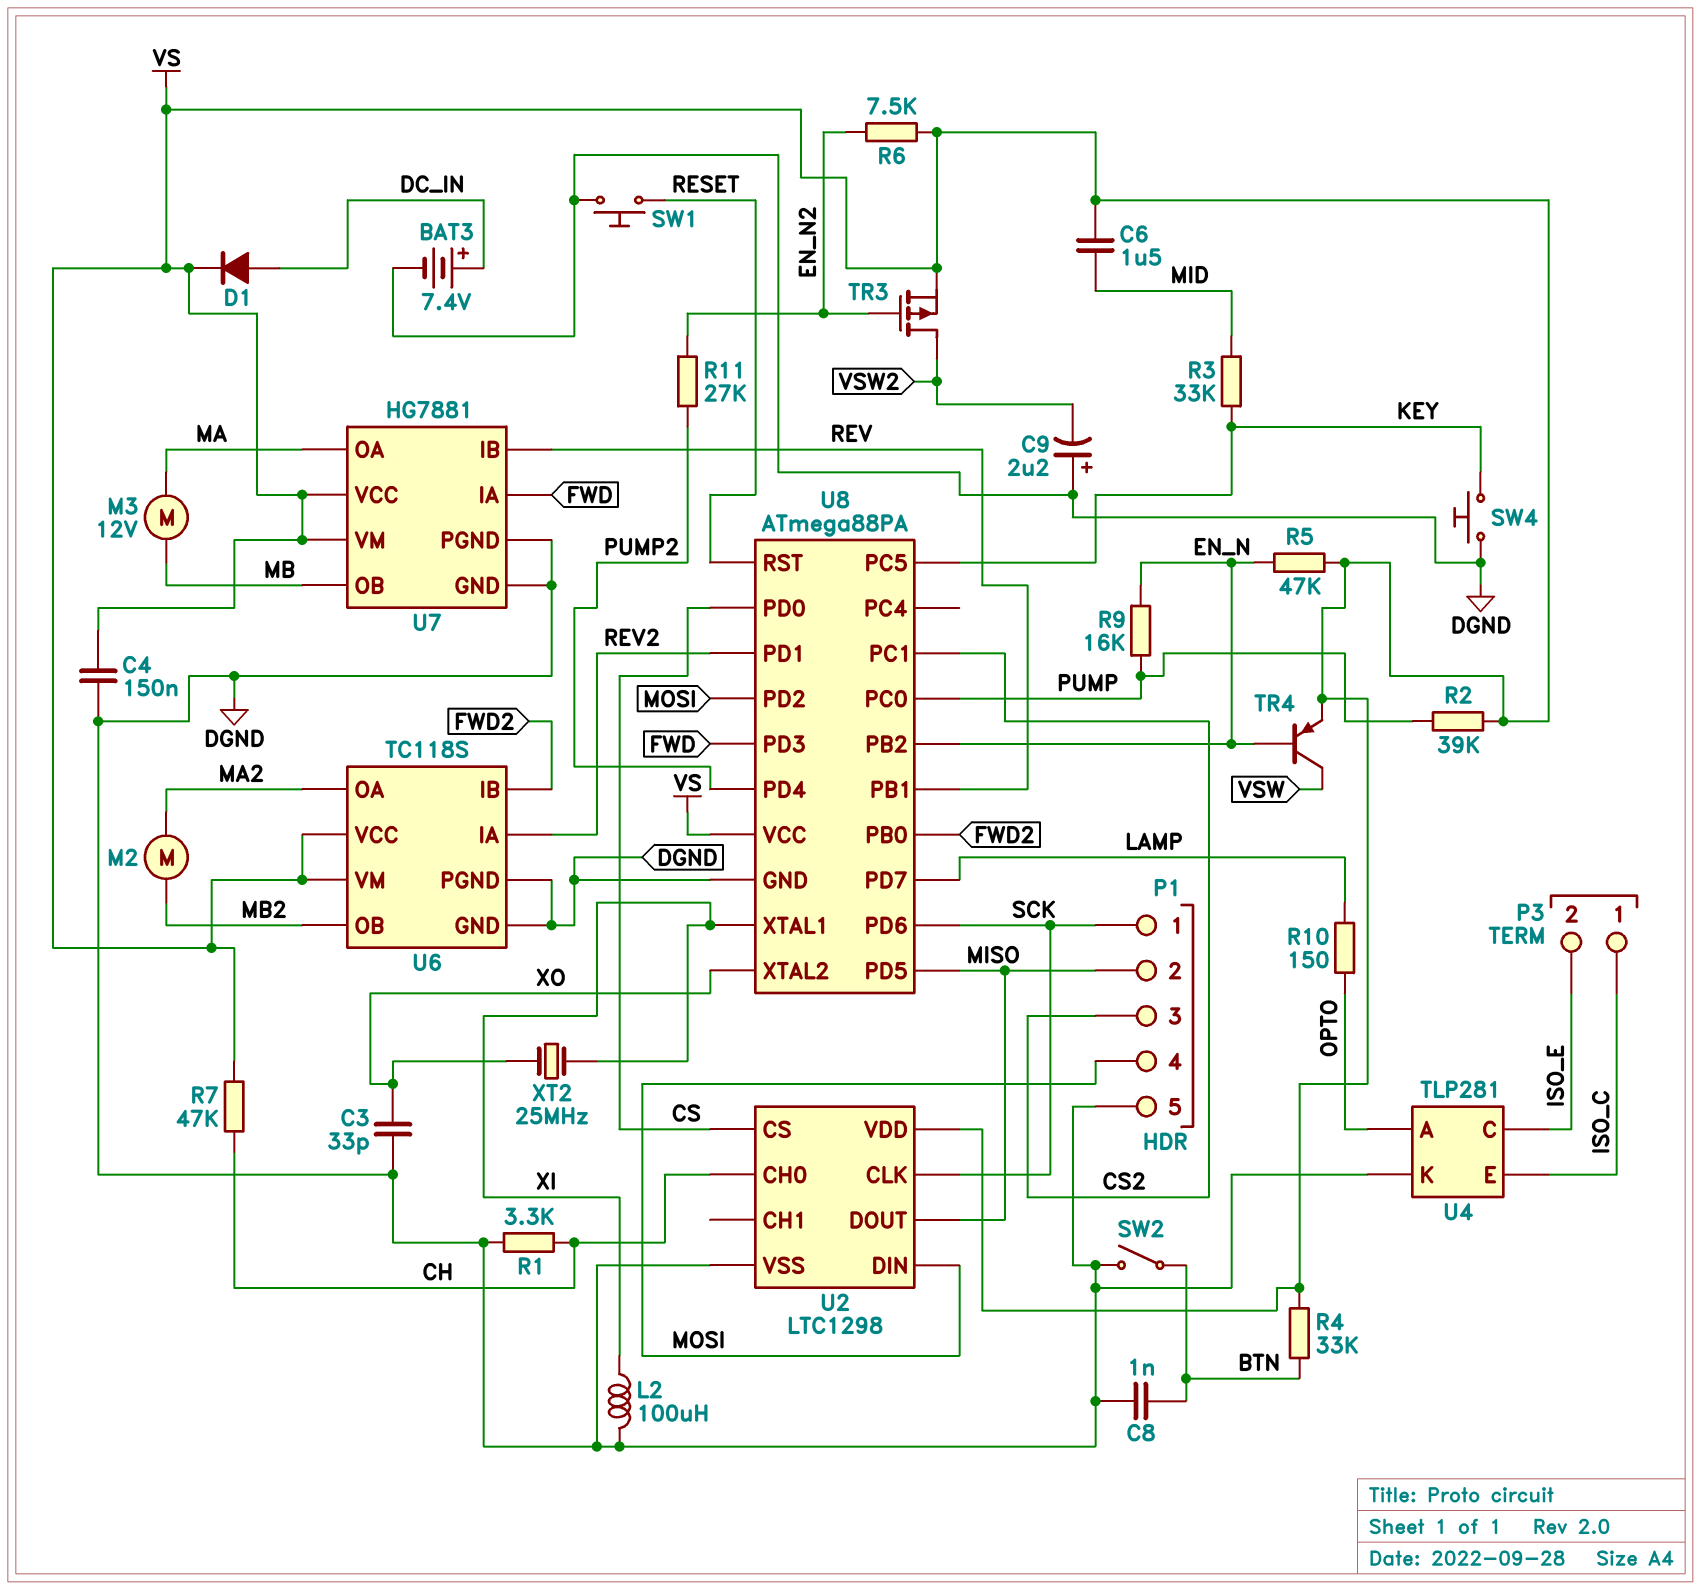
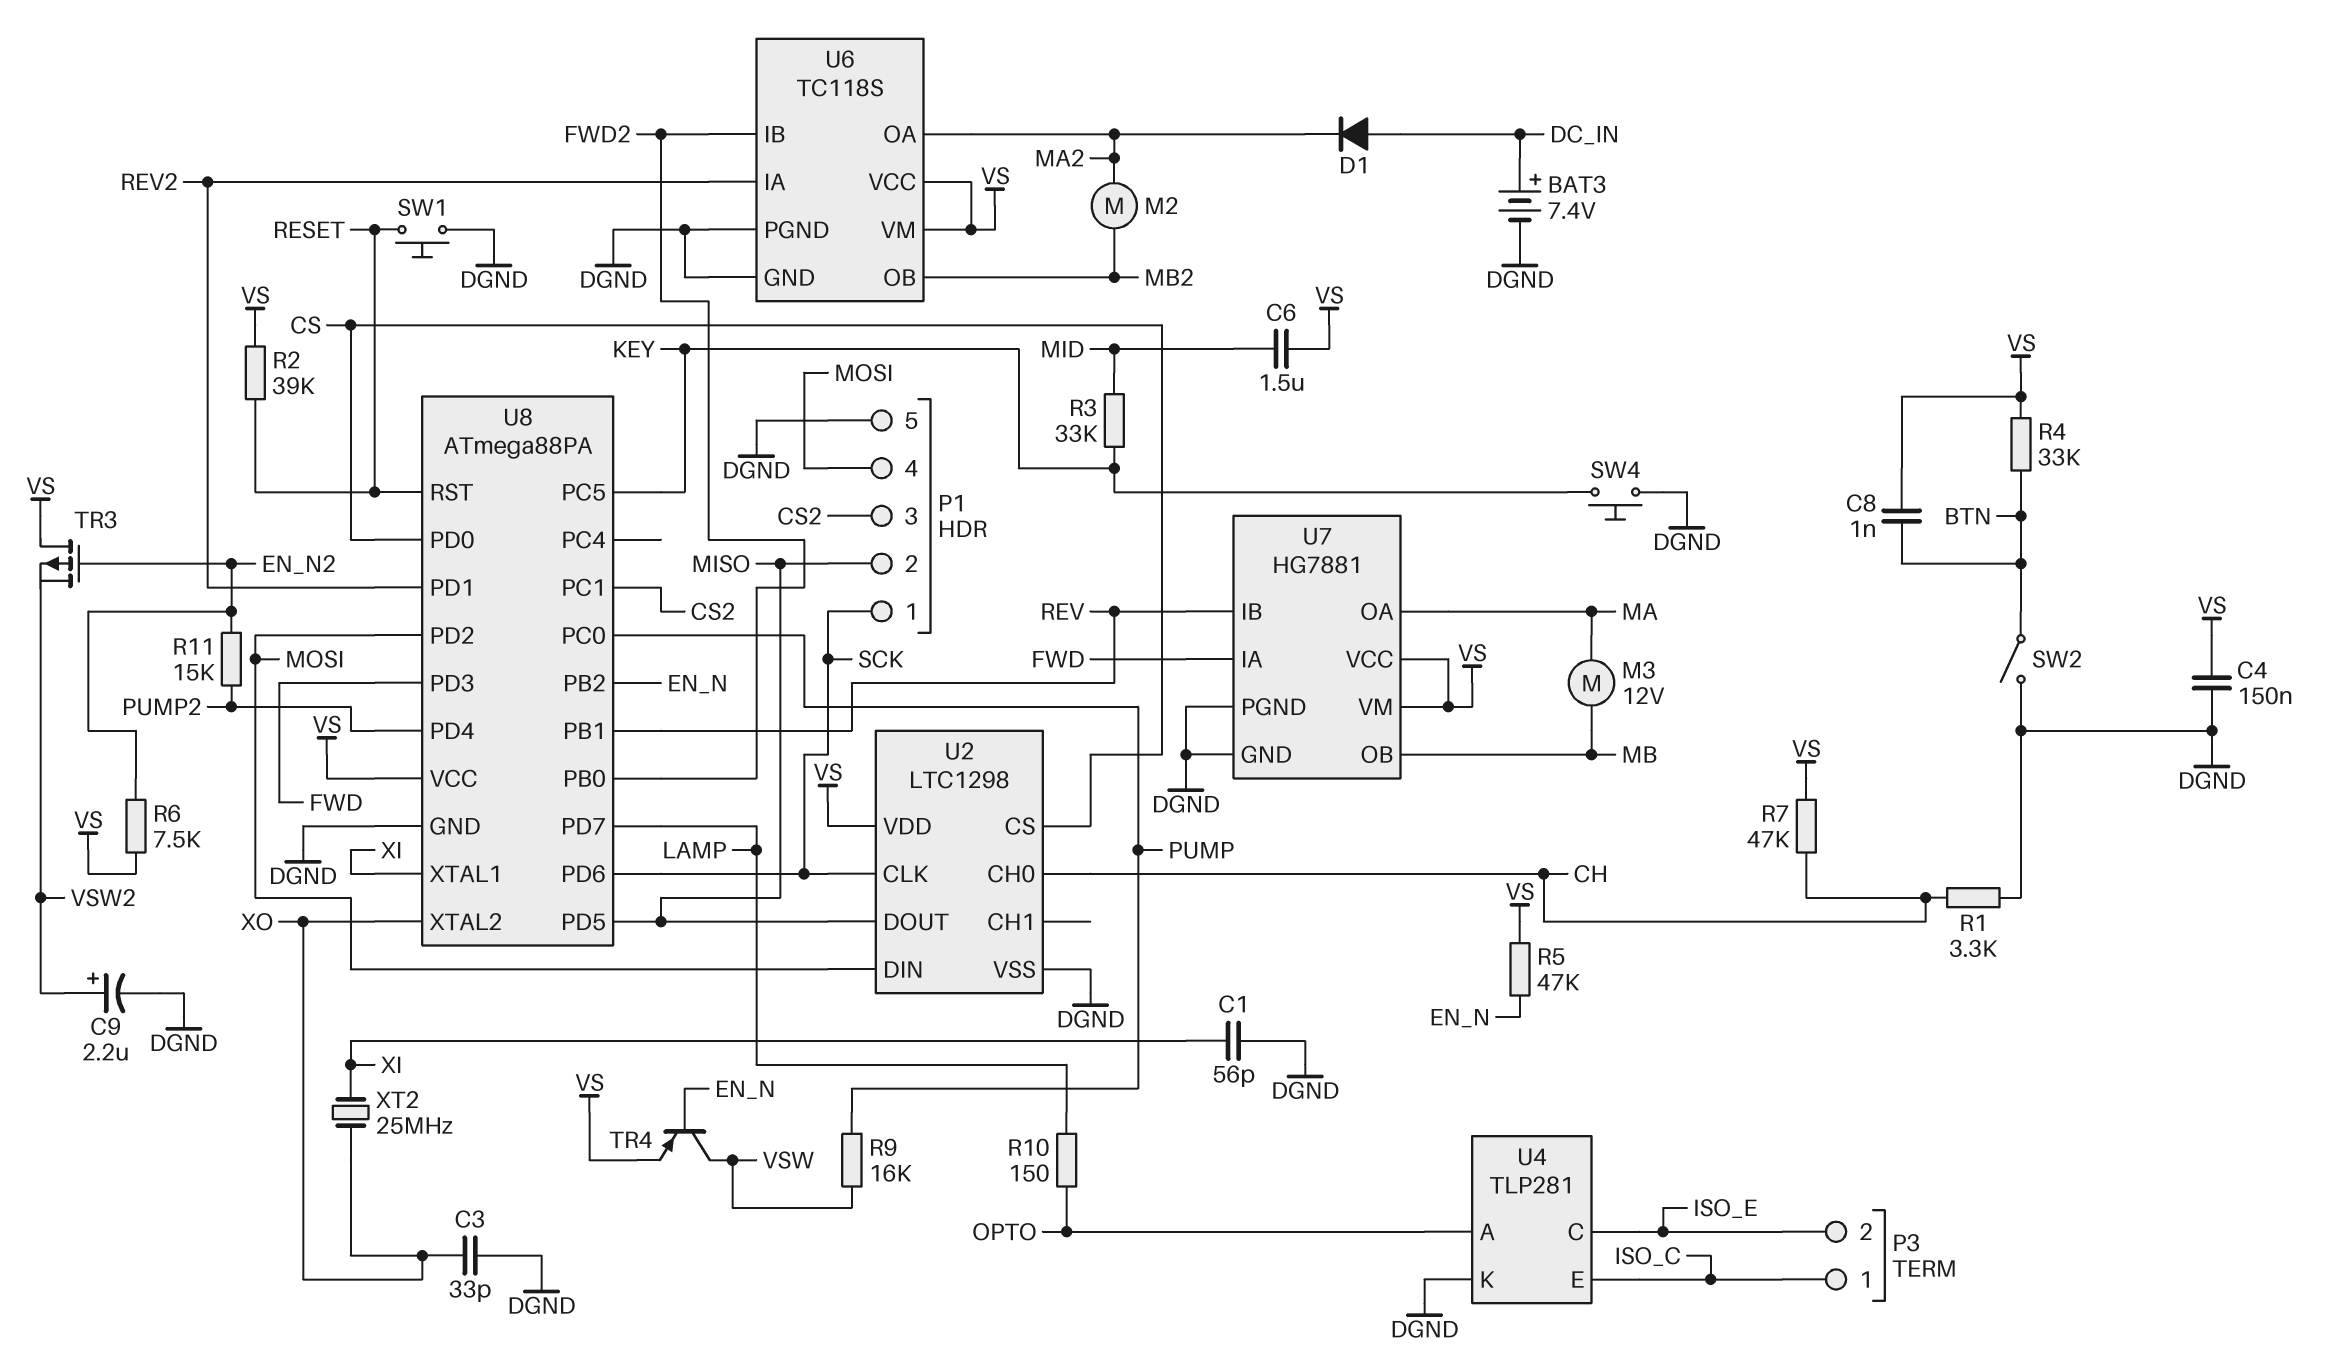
C1: none -> 56pF (DGND, XI)
C8: 1nF (BTN, DGND) -> 1nF (BTN, VS)
C9: 2.2uF (plus DGND, minus VSW2) -> 2.2uF (plus VSW2, minus DGND)
D1: diode (A DC_IN, K VS) -> diode (A DC_IN, K MA2)
L2: 100uH (DGND, XI) -> none
R2: 39k (PUMP, VS) -> 39k (RESET, VS)
R9: 16k (EN_N, PUMP) -> 16k (PUMP, VSW)
R11: 27k (EN_N2, PUMP2) -> 15k (EN_N2, PUMP2)
TR3: PMOS (G EN_N2, D VSW2, S VS) -> PMOS (G EN_N2, D VS, S VSW2)

